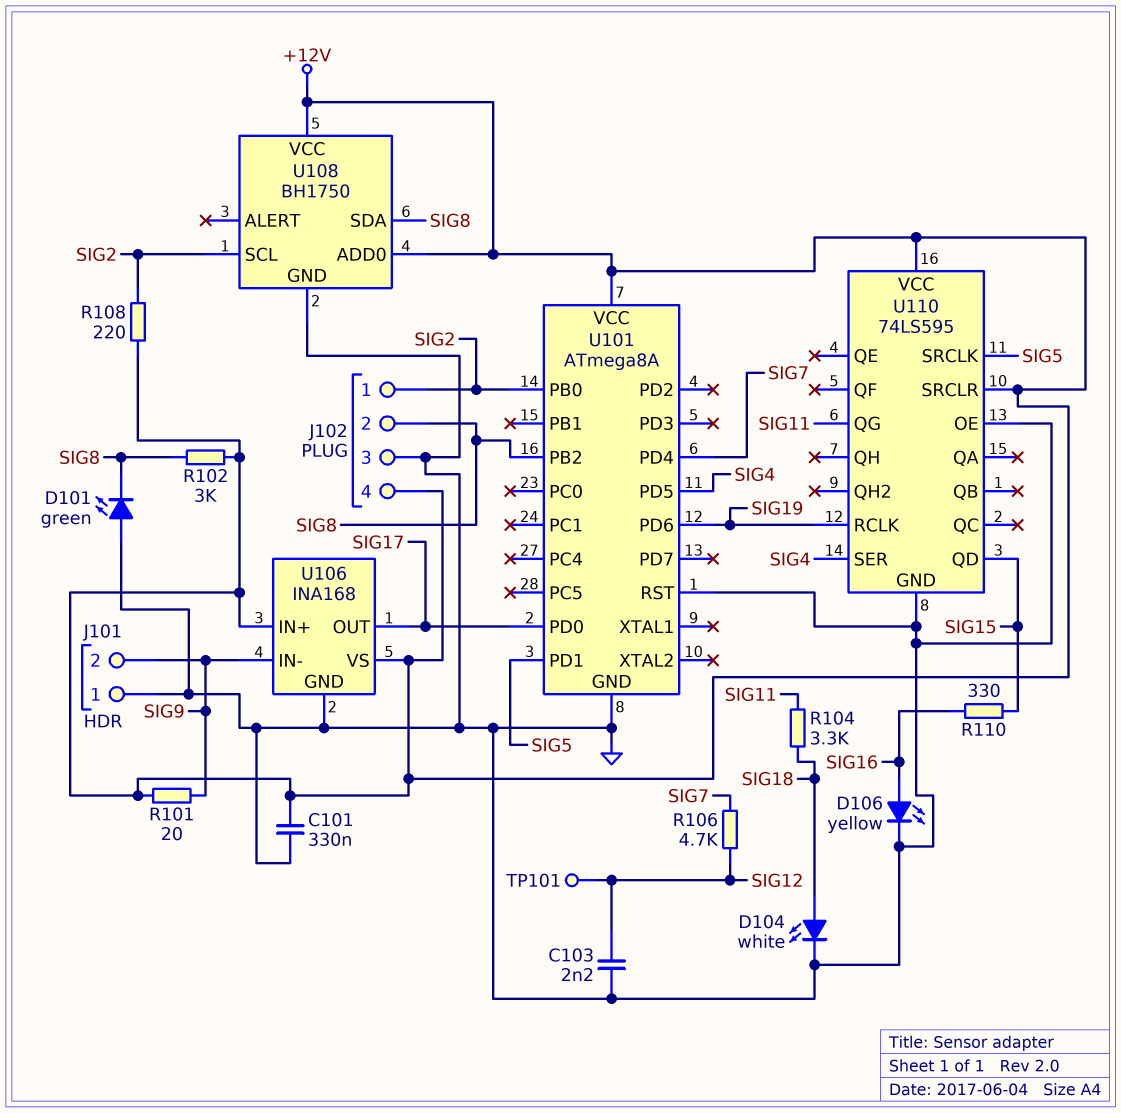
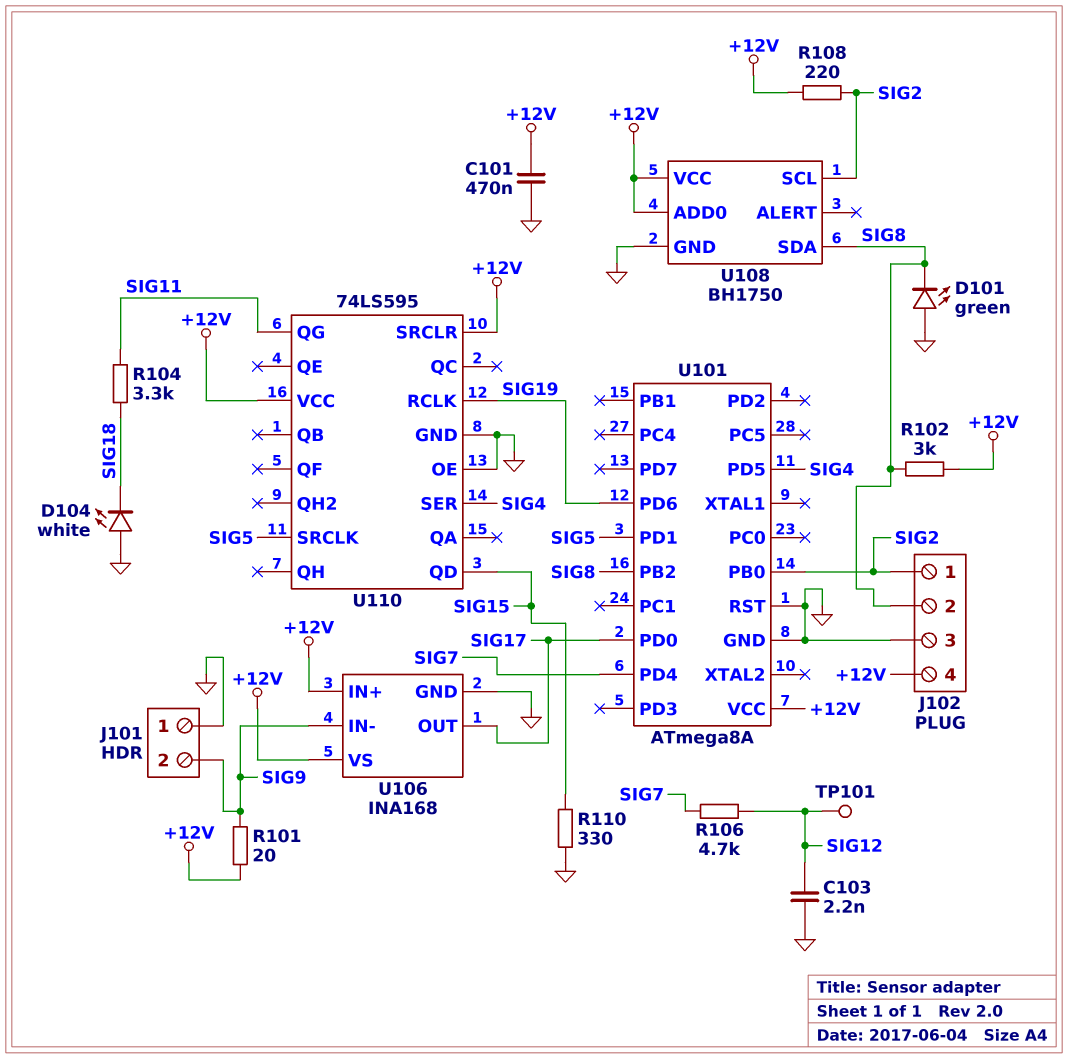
C101: 330nF (+12V, GND) -> 470nF (+12V, GND)
D104: LED white (A SIG18, K GND) -> LED white (A GND, K SIG18)
D106: LED yellow (A SIG16, K GND) -> none
R110: 330 (SIG15, SIG16) -> 330 (GND, SIG15)

